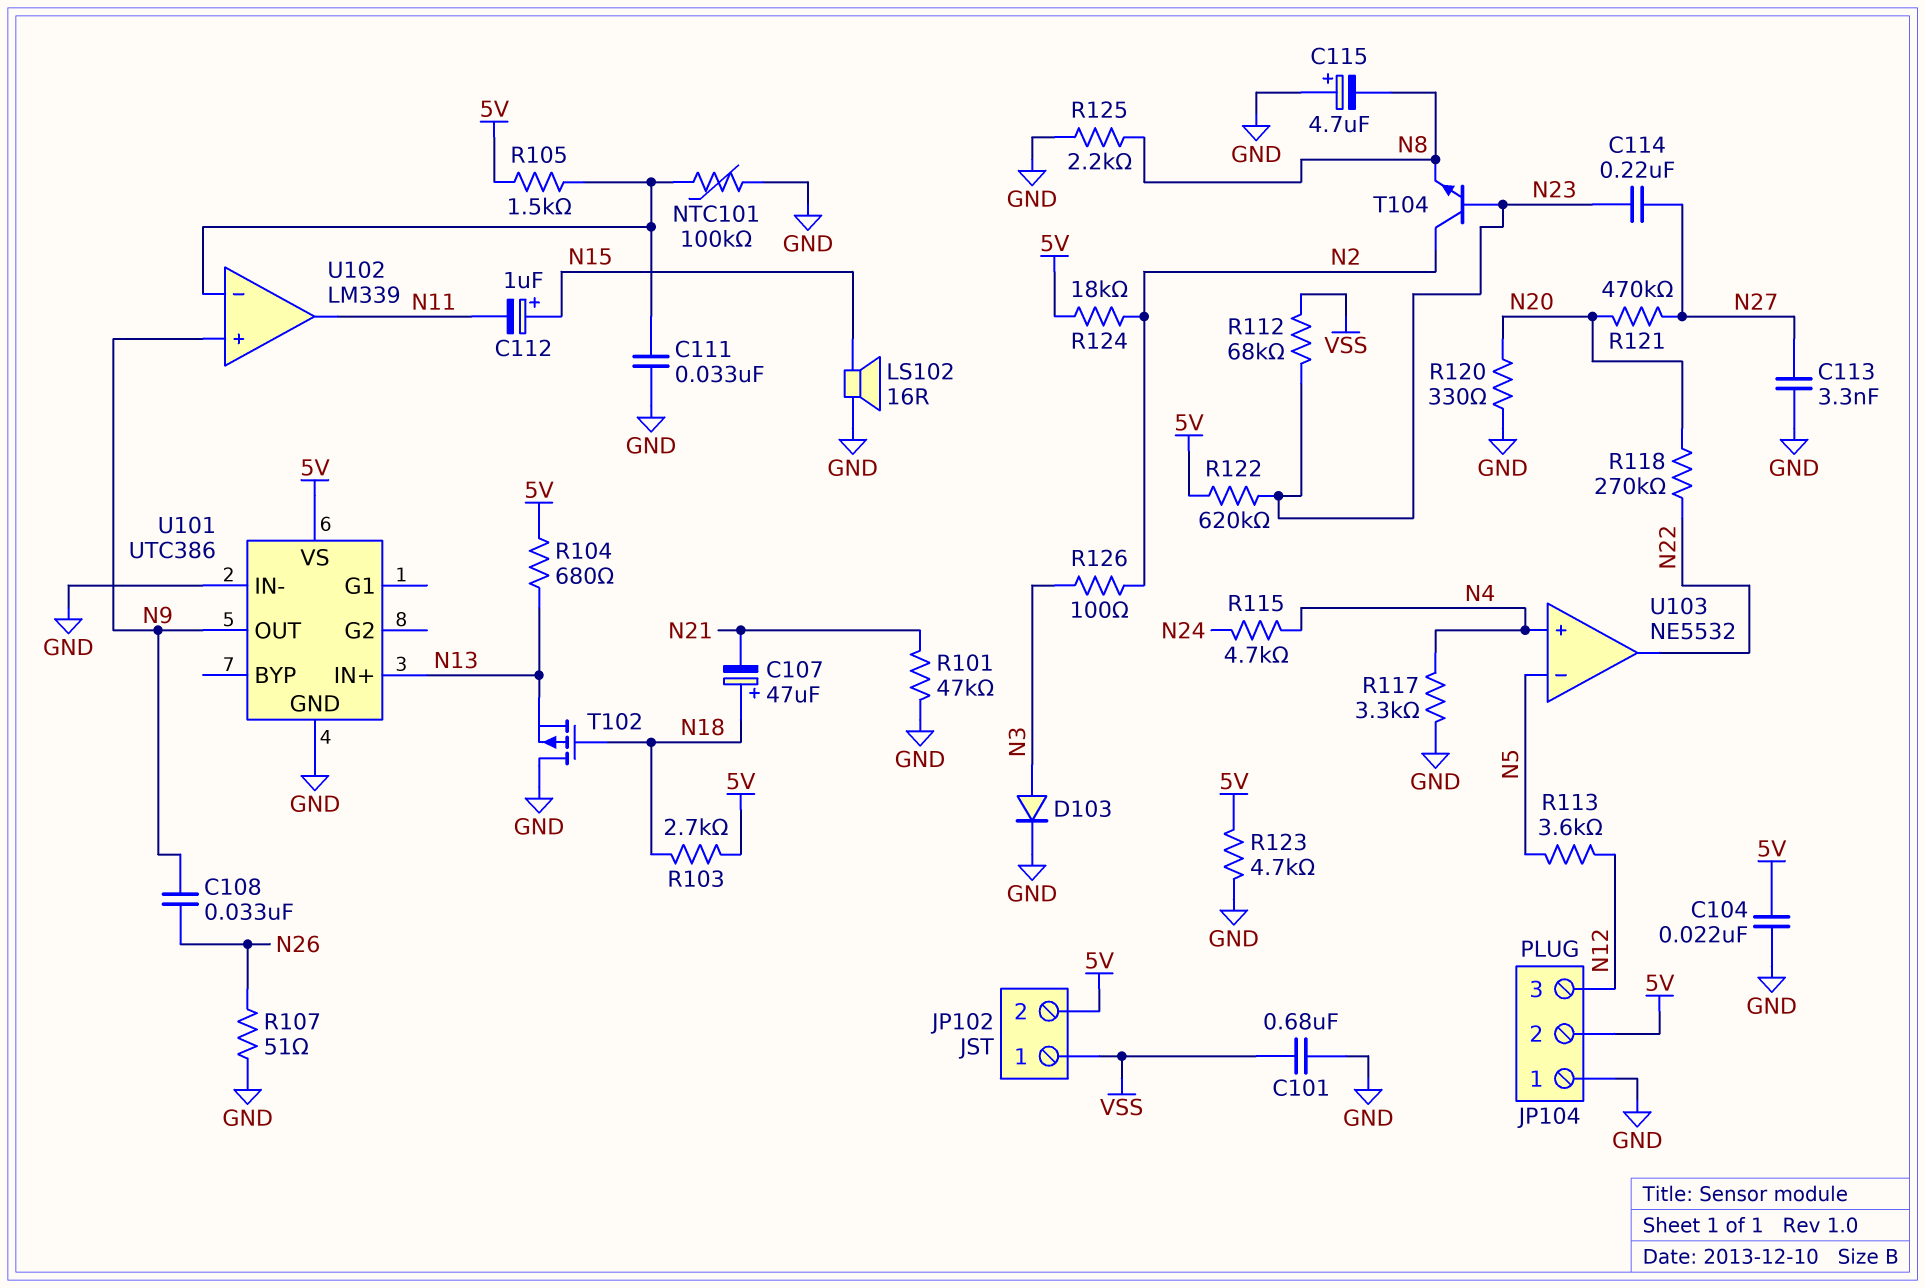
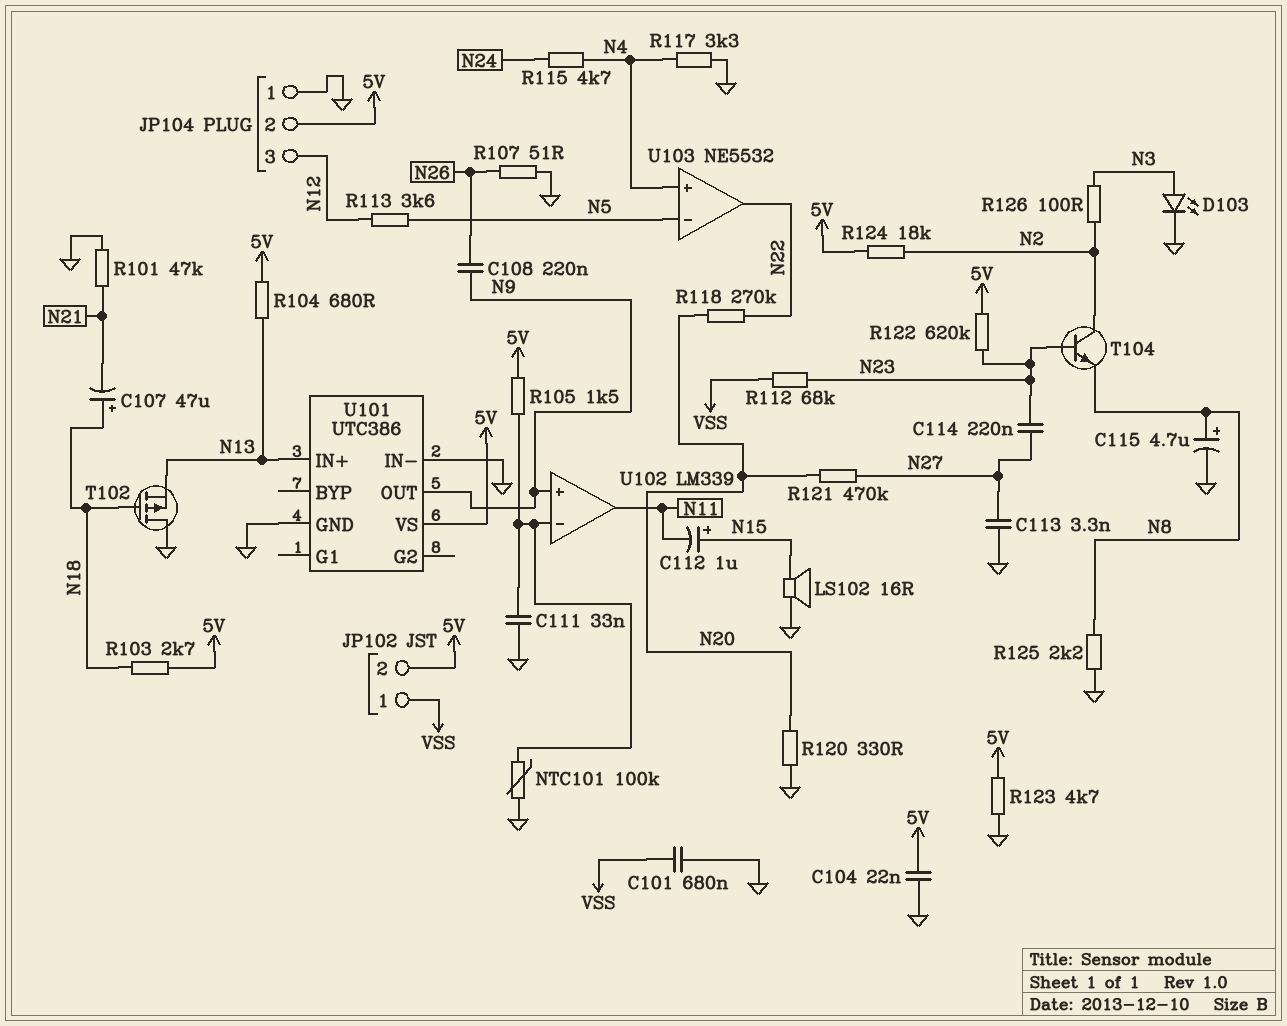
C108: 33nF (N9, N26) -> 220nF (N9, N26)
C115: 4.7uF (plus GND, minus N8) -> 4.7uF (plus N8, minus GND)
D103: diode (A N3, K GND) -> LED (A N3, K GND)

